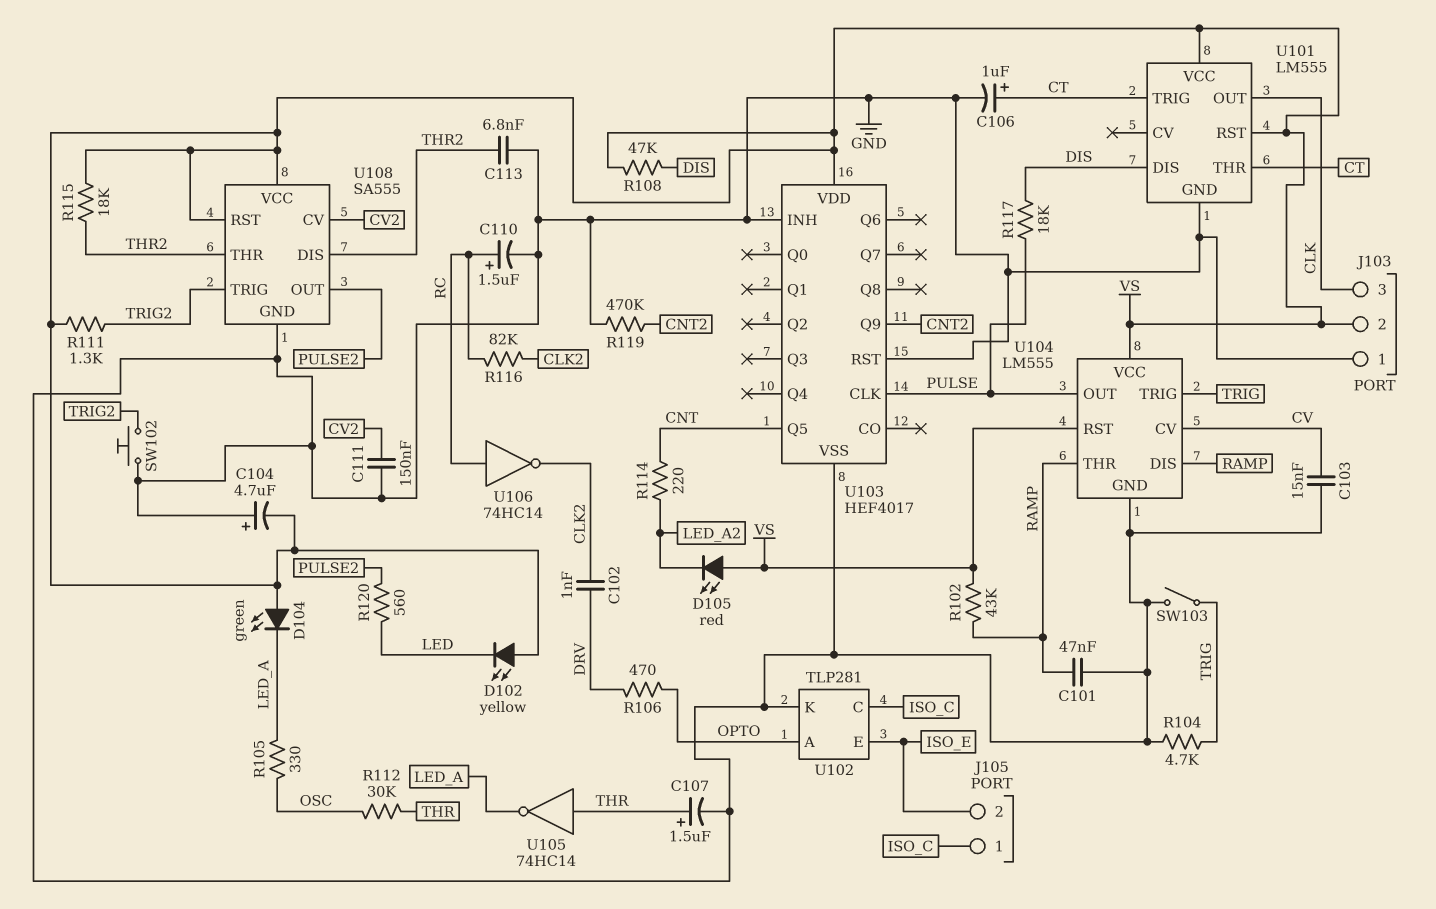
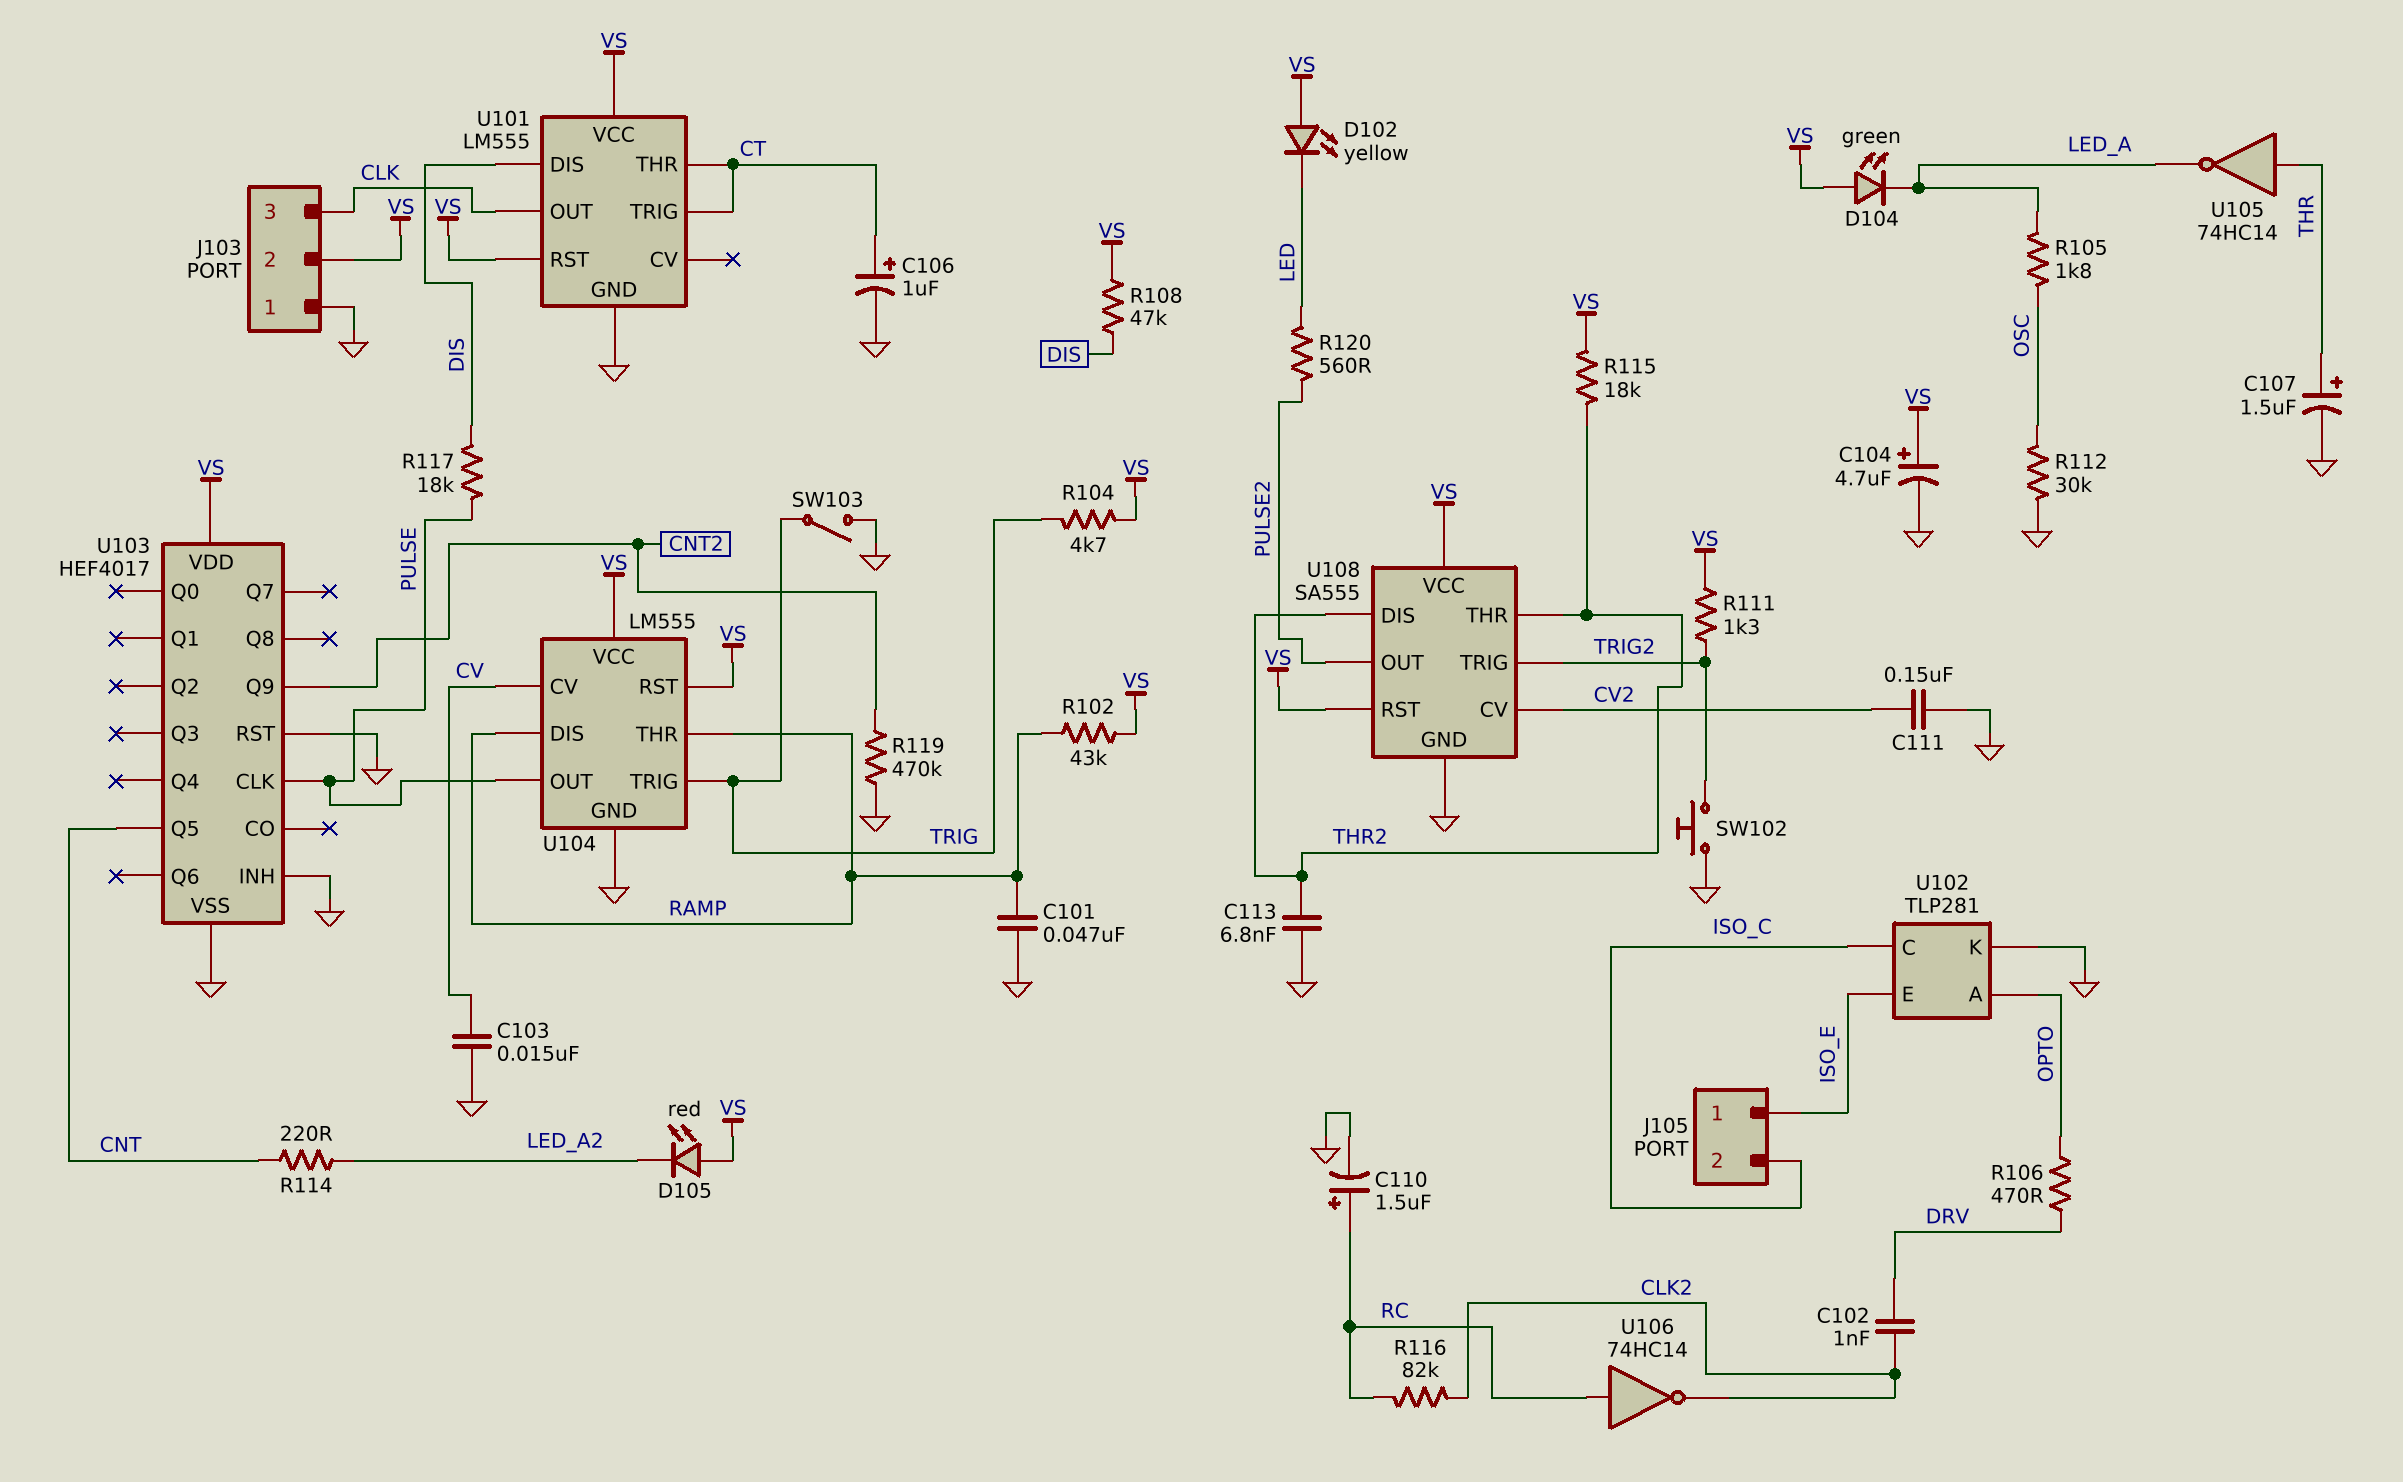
C104: 4.7uF (plus GND, minus VS) -> 4.7uF (plus VS, minus GND)
J105 pin 1: ISO_C -> ISO_E
J105 pin 2: ISO_E -> ISO_C
R104: 4.7k (GND, TRIG) -> 4.7k (TRIG, VS)
R105: 330 (LED_A, OSC) -> 1.8k (LED_A, OSC)
R112: 30k (OSC, THR) -> 30k (GND, OSC)

